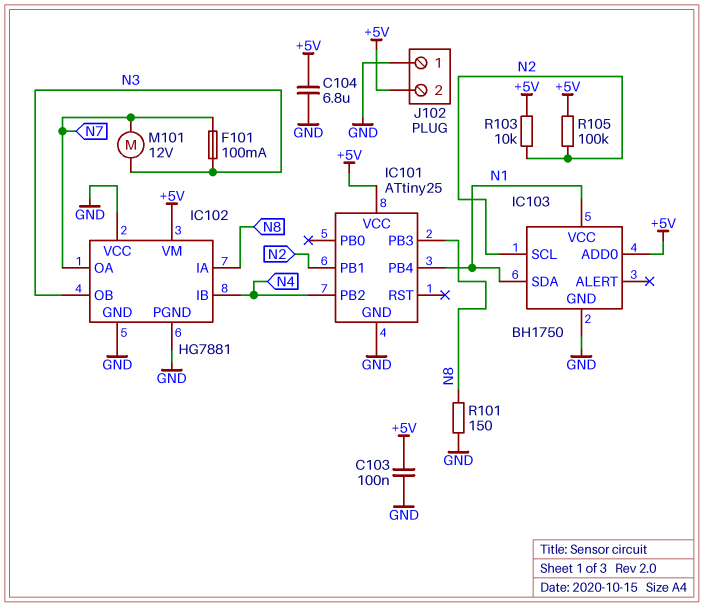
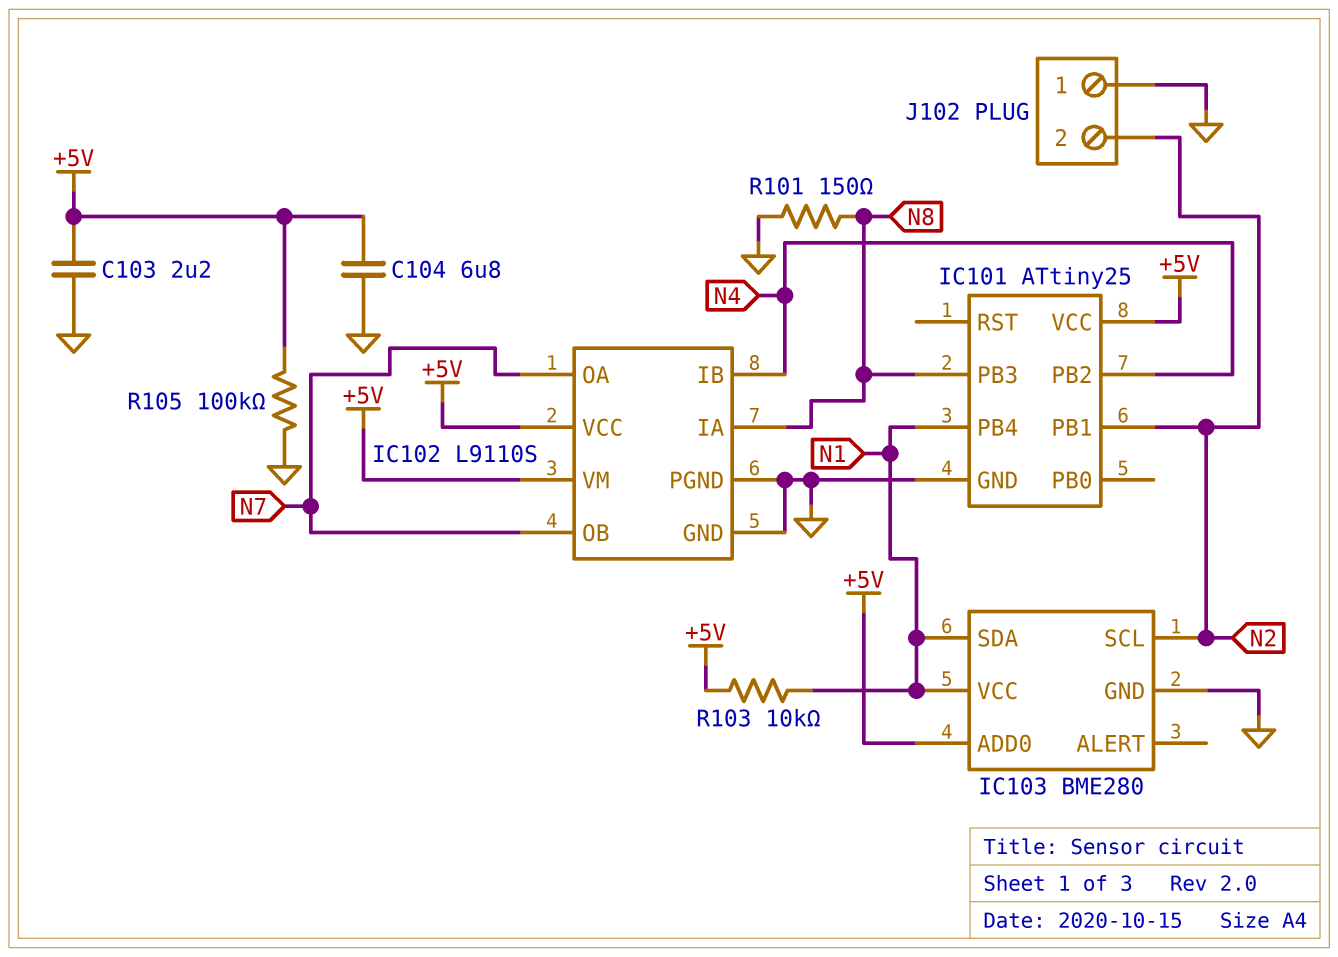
C103: 100nF (+5V, GND) -> 2.2uF (+5V, GND)
F101: 100mA (N3, N7) -> none
IC102: HG7881 -> L9110S
IC102 pin OB: N3 -> N7
IC102 pin VCC: GND -> +5V
IC103: BH1750 -> BME280
J102 pin 2: +5V -> N2
M101: motor 12V (N3, N7) -> none
R103: 10k (+5V, N2) -> 10k (+5V, N1)
R105: 100k (+5V, N2) -> 100k (+5V, GND)

